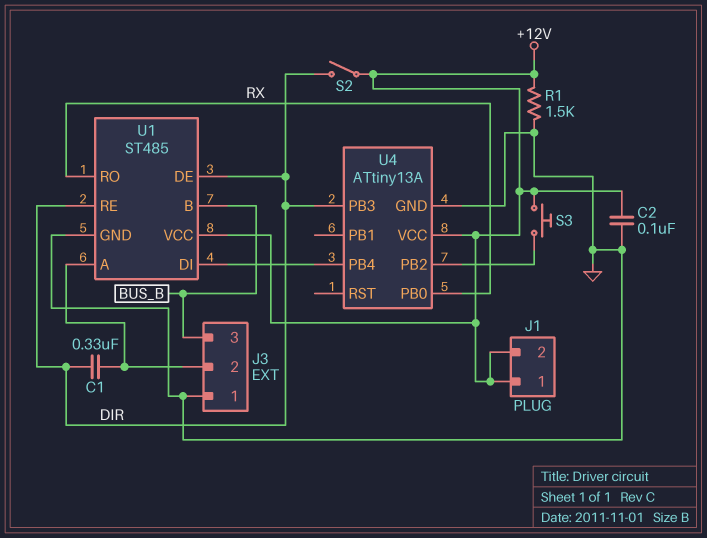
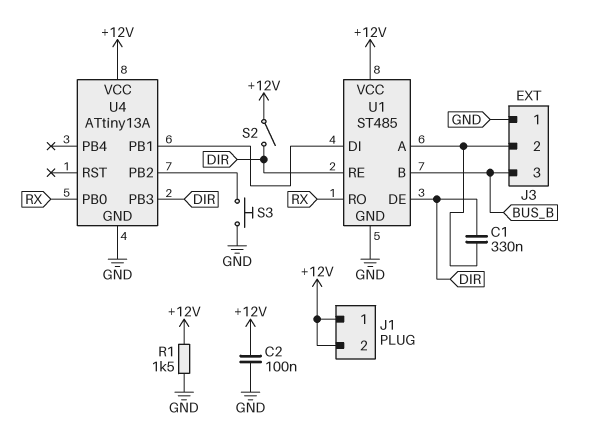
S3: button (+12V, U4/PB2) -> button (GND, U4/PB2)
U4 pin PB1: none -> U1/DI
U4 pin PB4: U1/DI -> none

